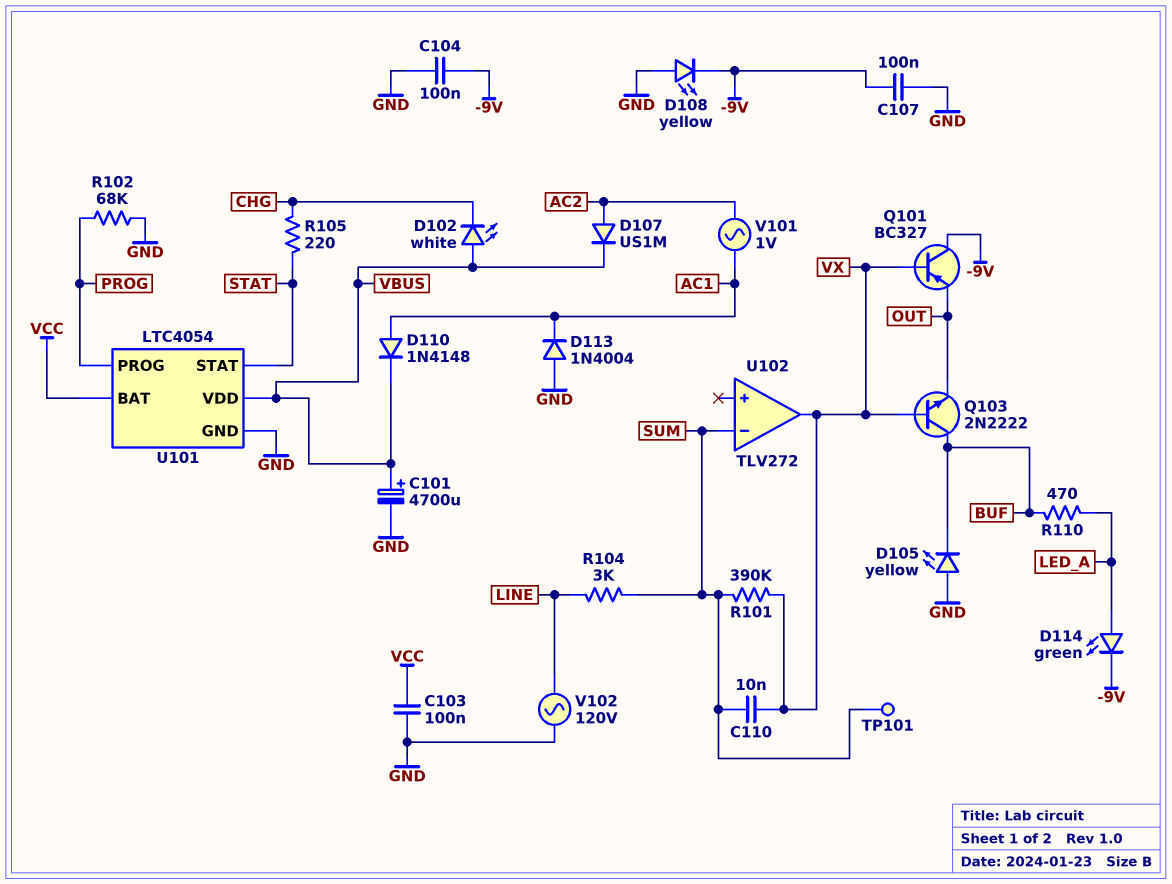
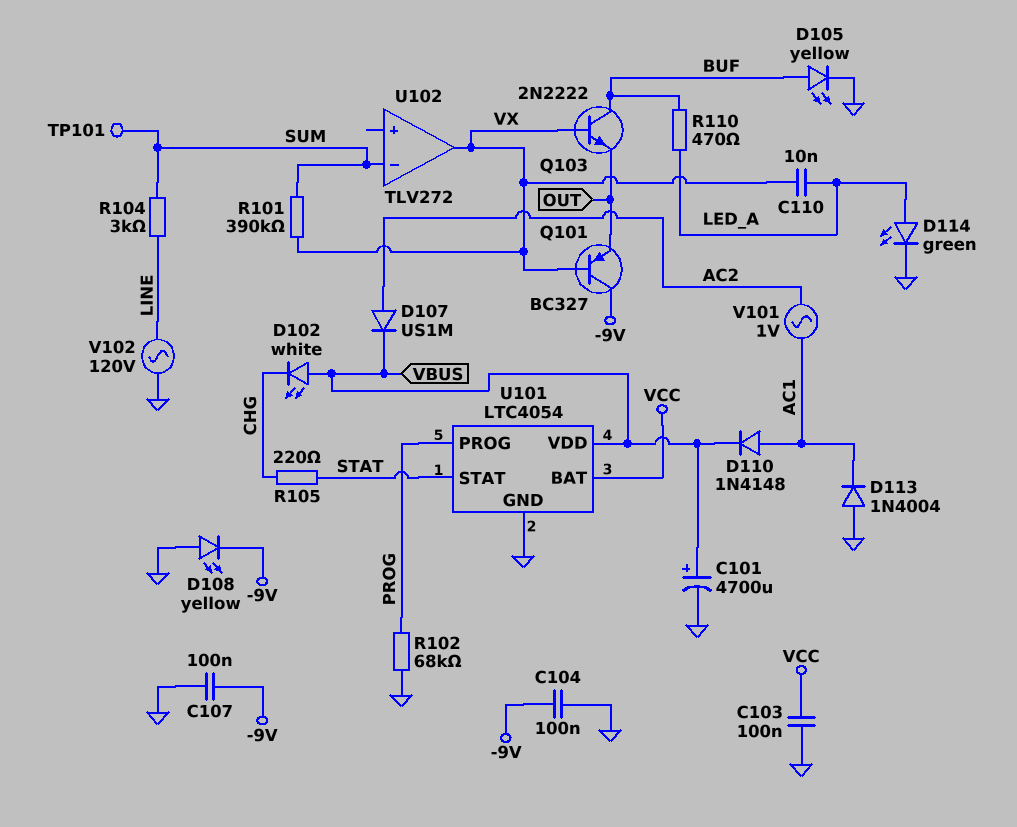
C110: 10nF (SUM, VX) -> 10nF (LED_A, VX)
D105: LED yellow (A GND, K BUF) -> LED yellow (A BUF, K GND)
D114: LED green (A LED_A, K -9V) -> LED green (A LED_A, K GND)

